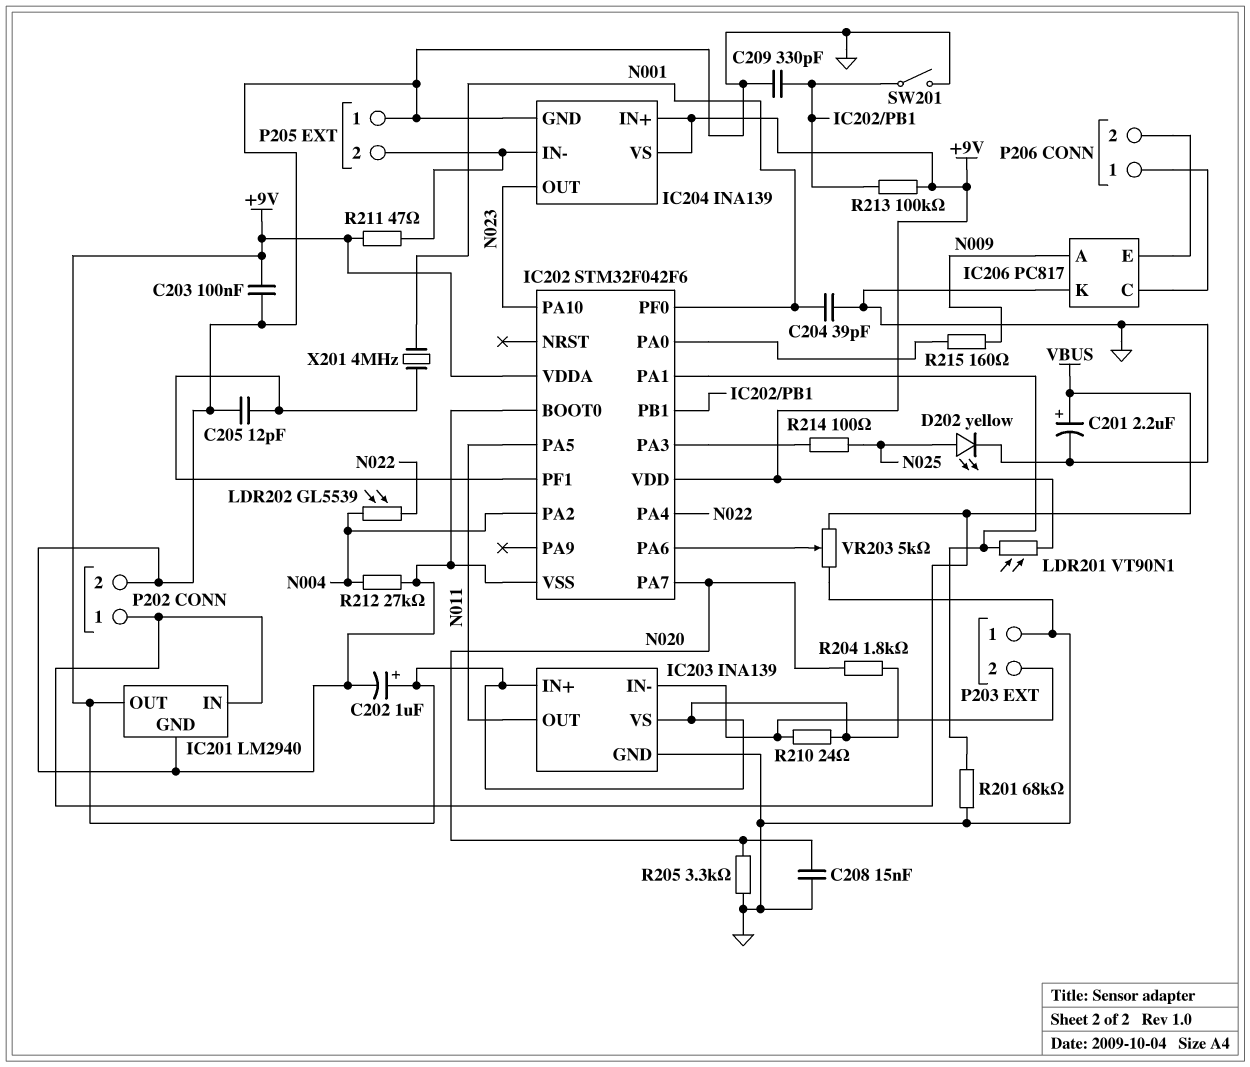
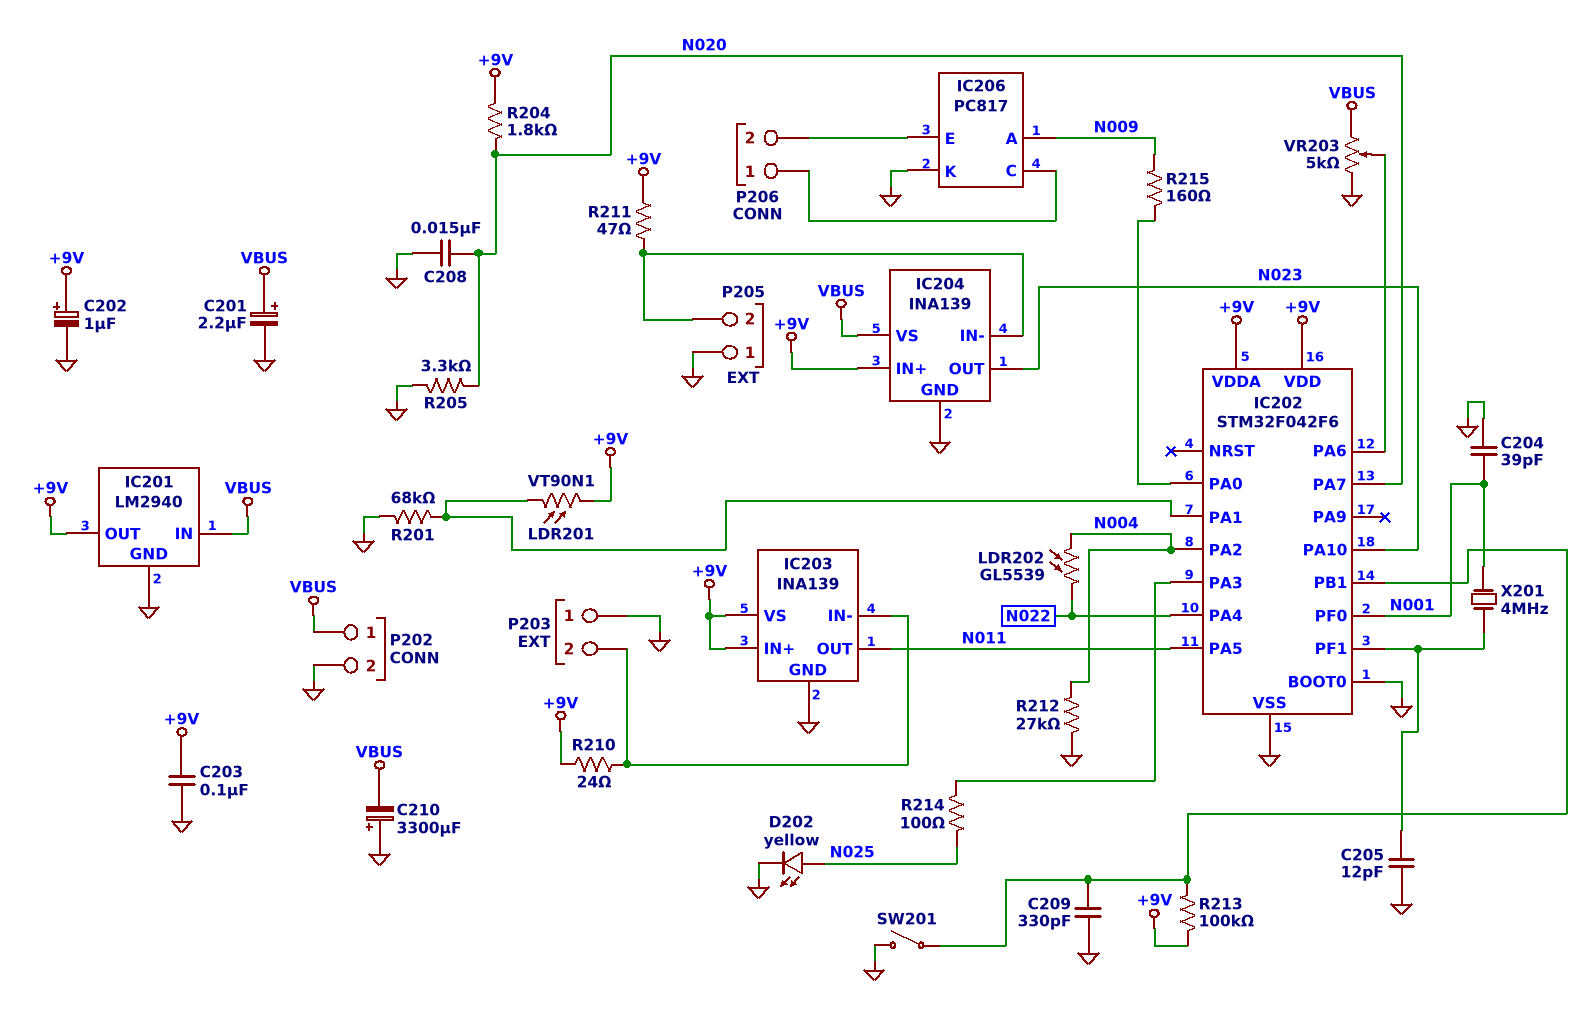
C210: none -> 3300uF (plus GND, minus VBUS)
IC204 pin VS: +9V -> VBUS

